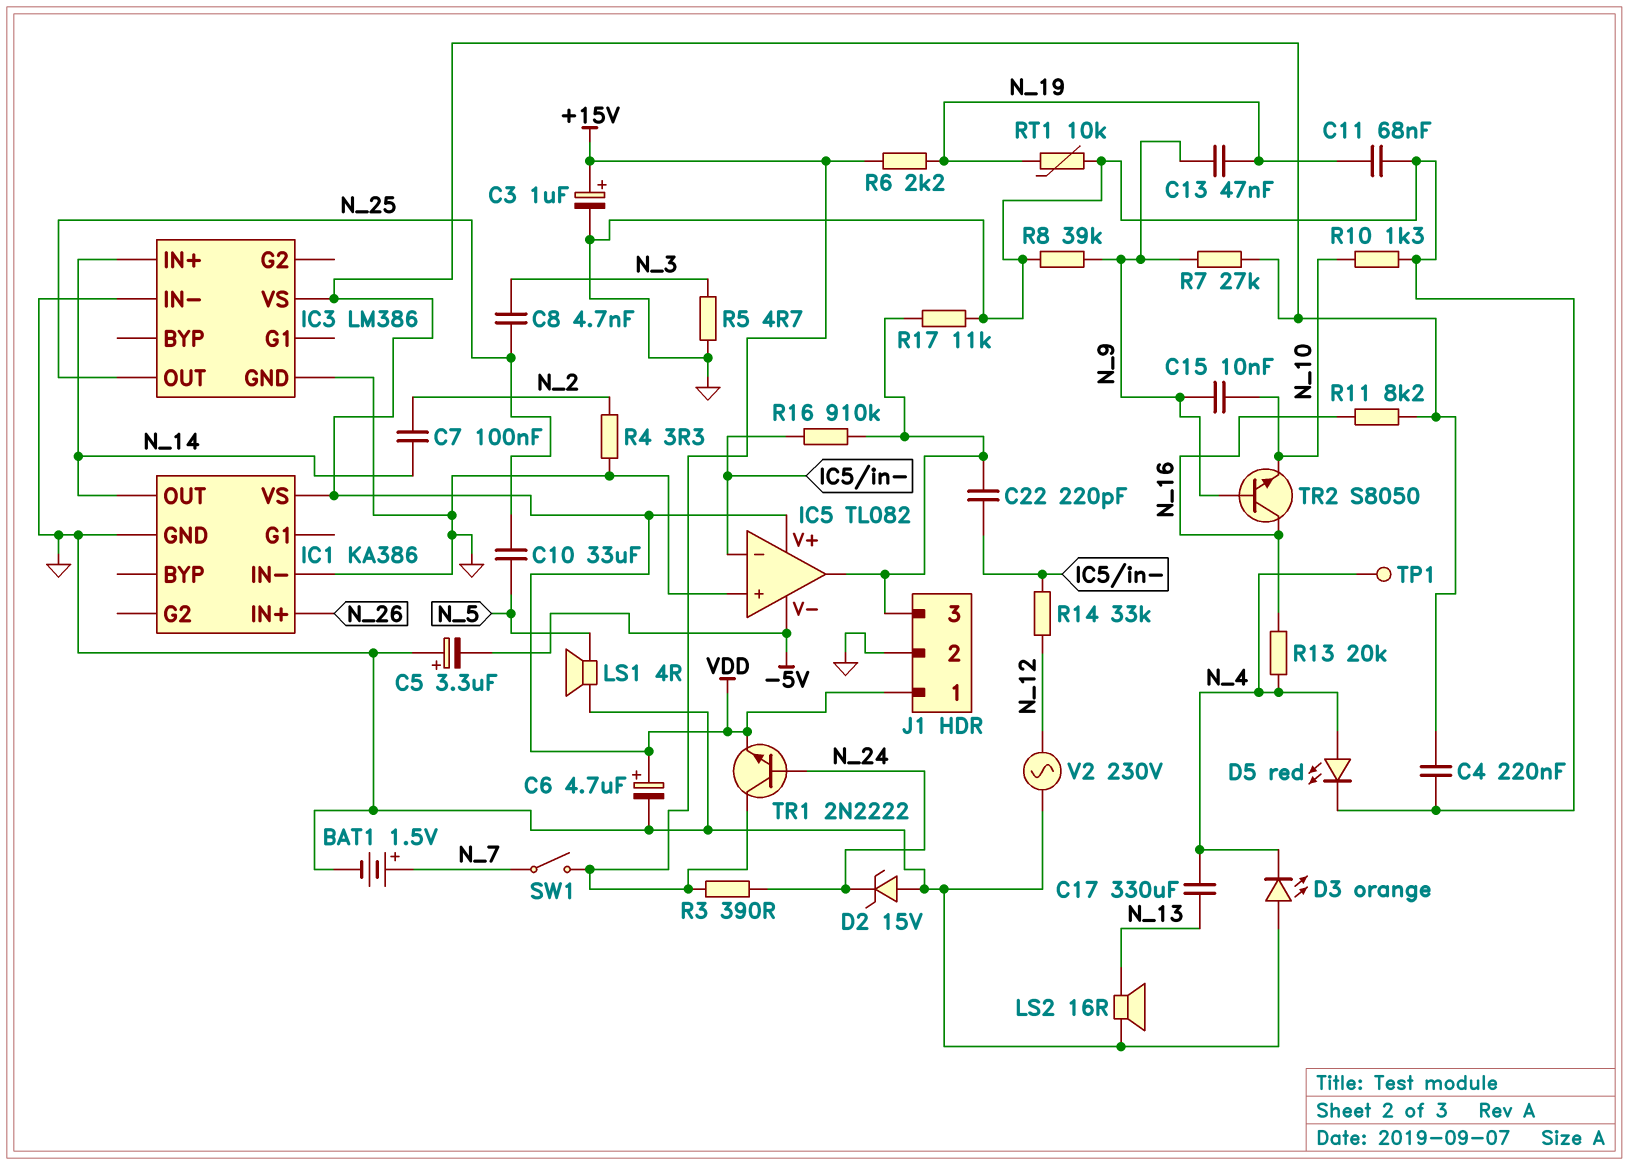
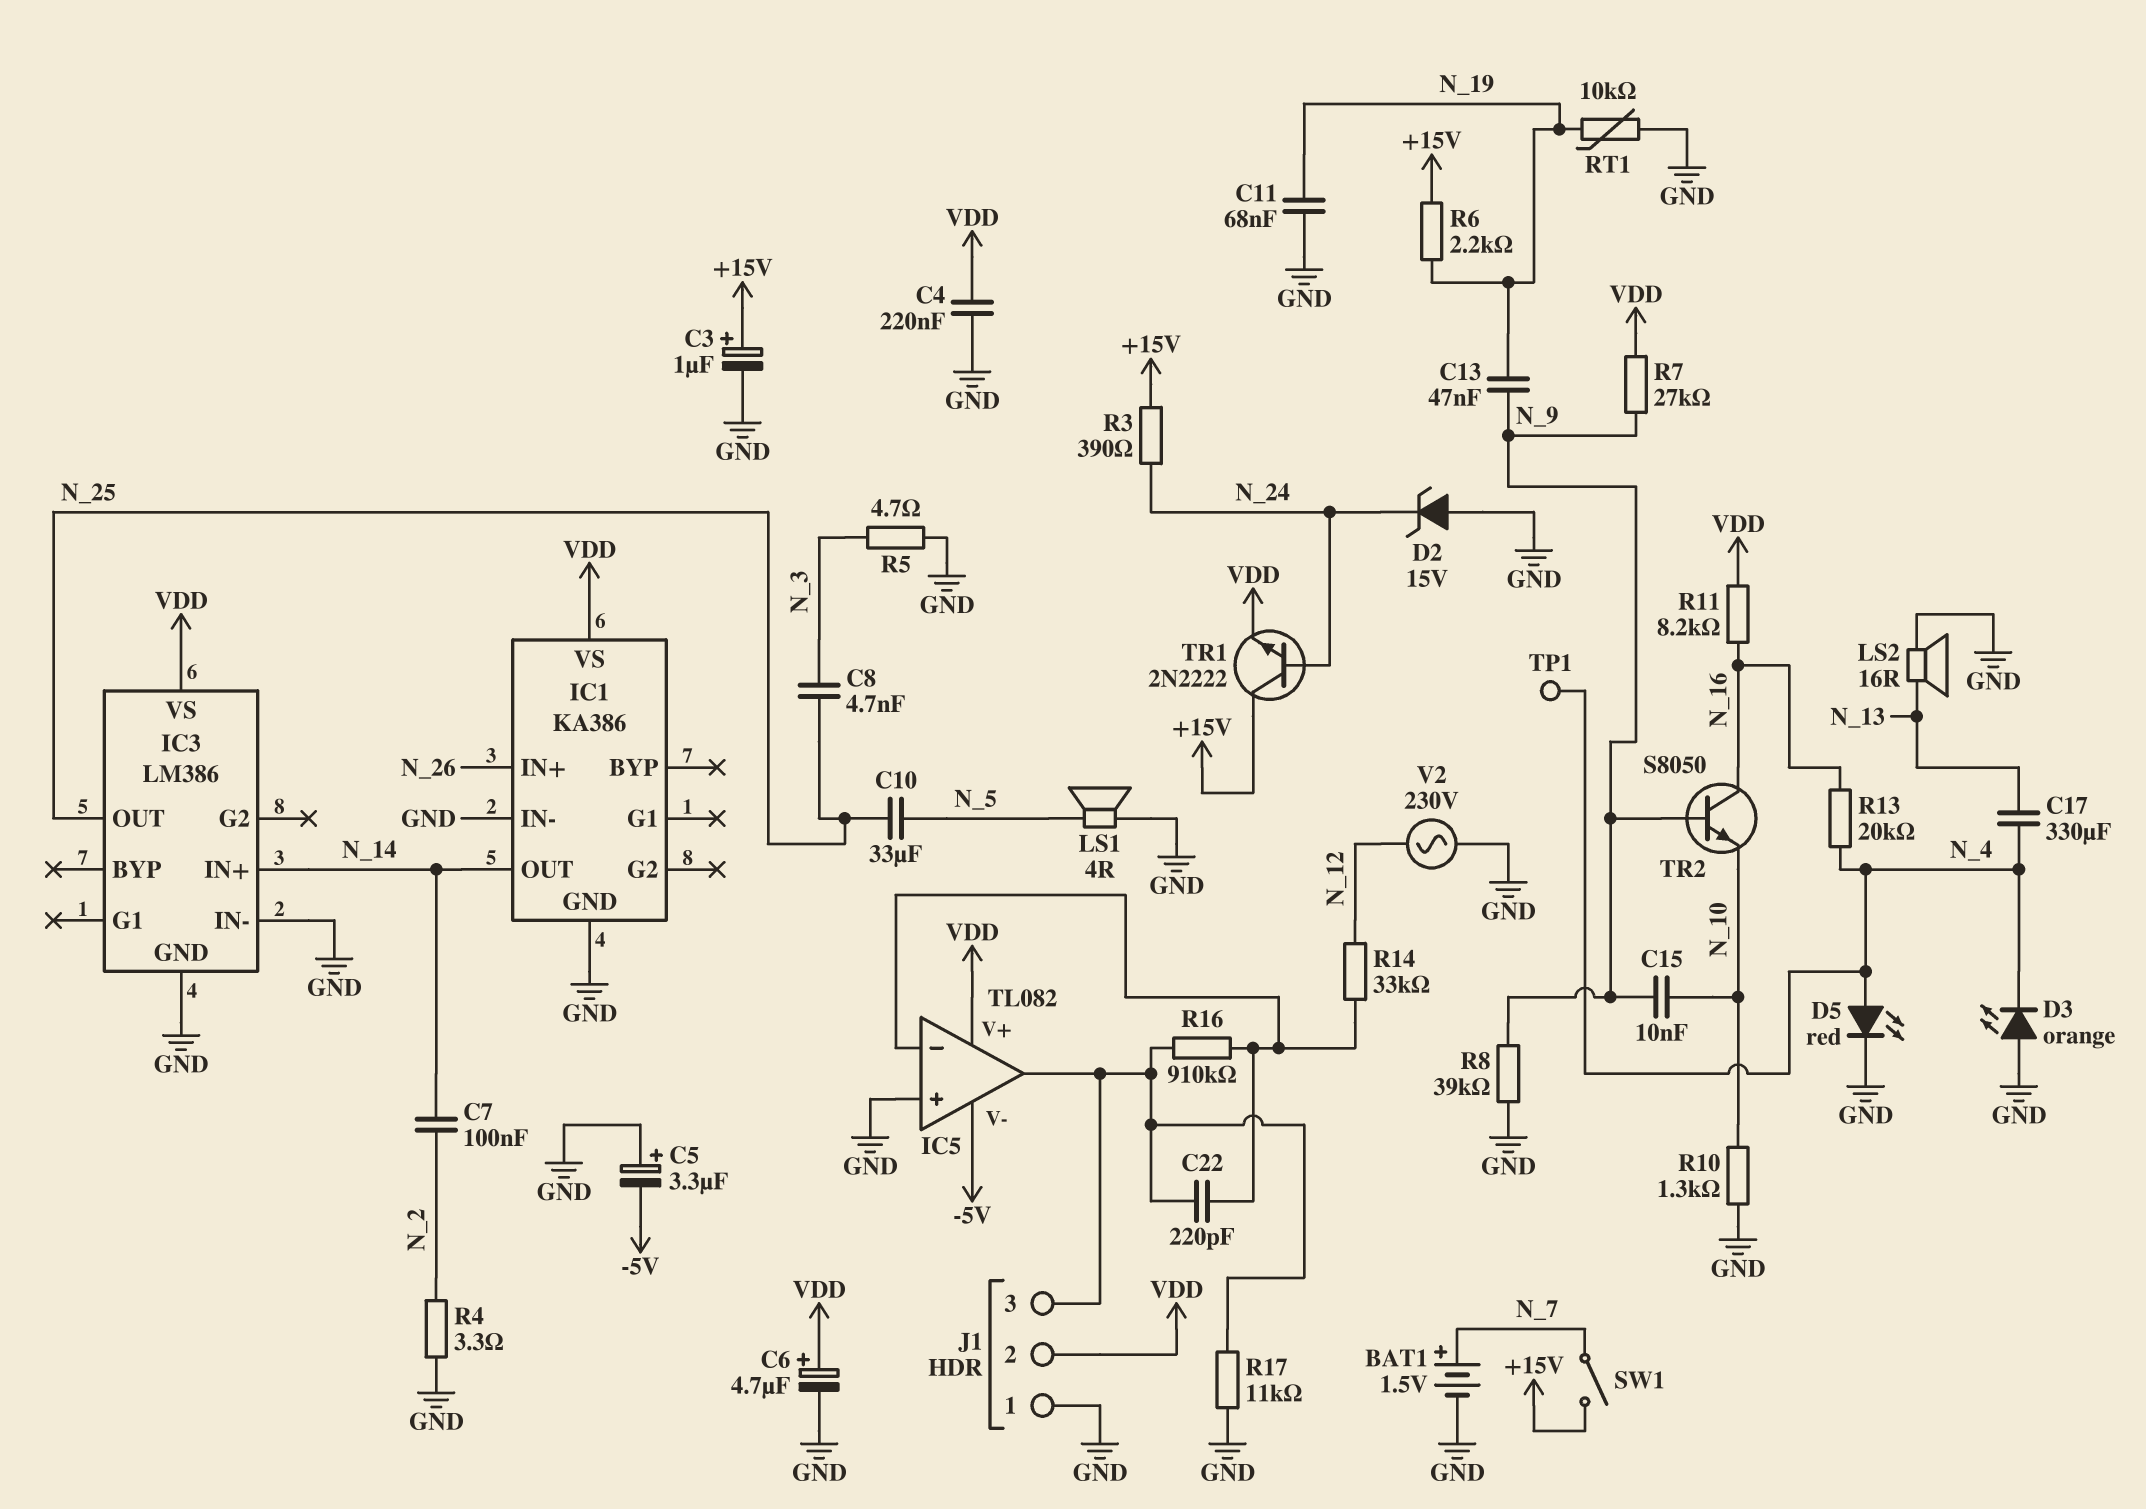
J1 pin 1: VDD -> GND
J1 pin 2: GND -> VDD

